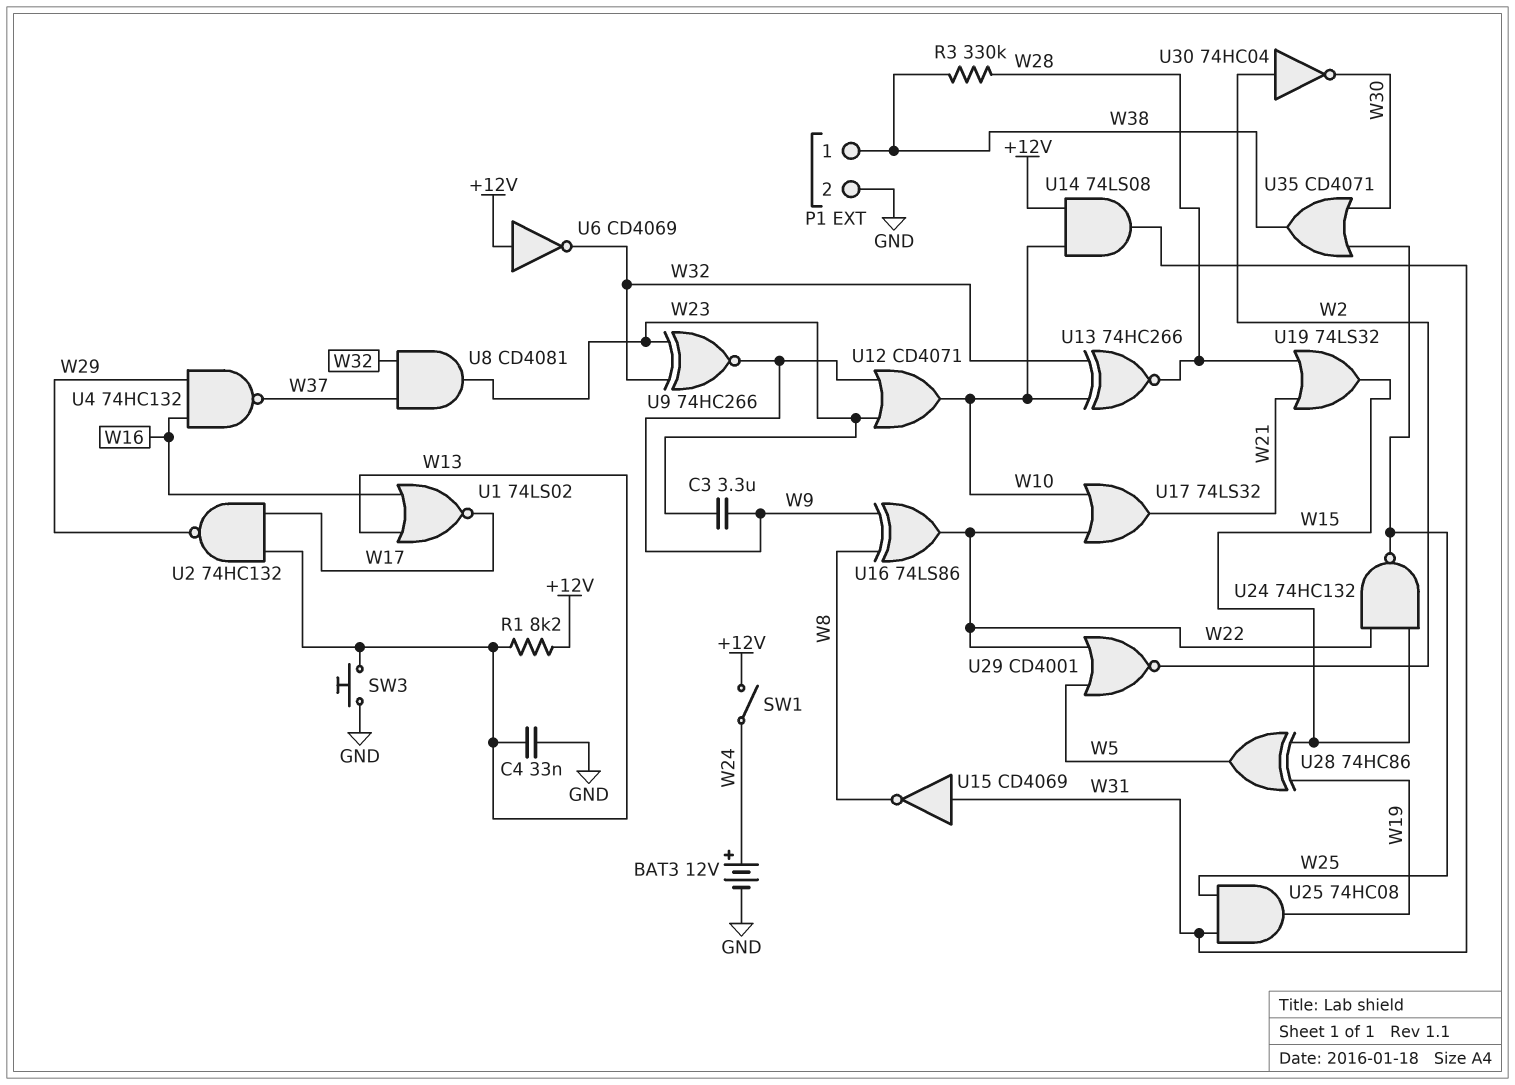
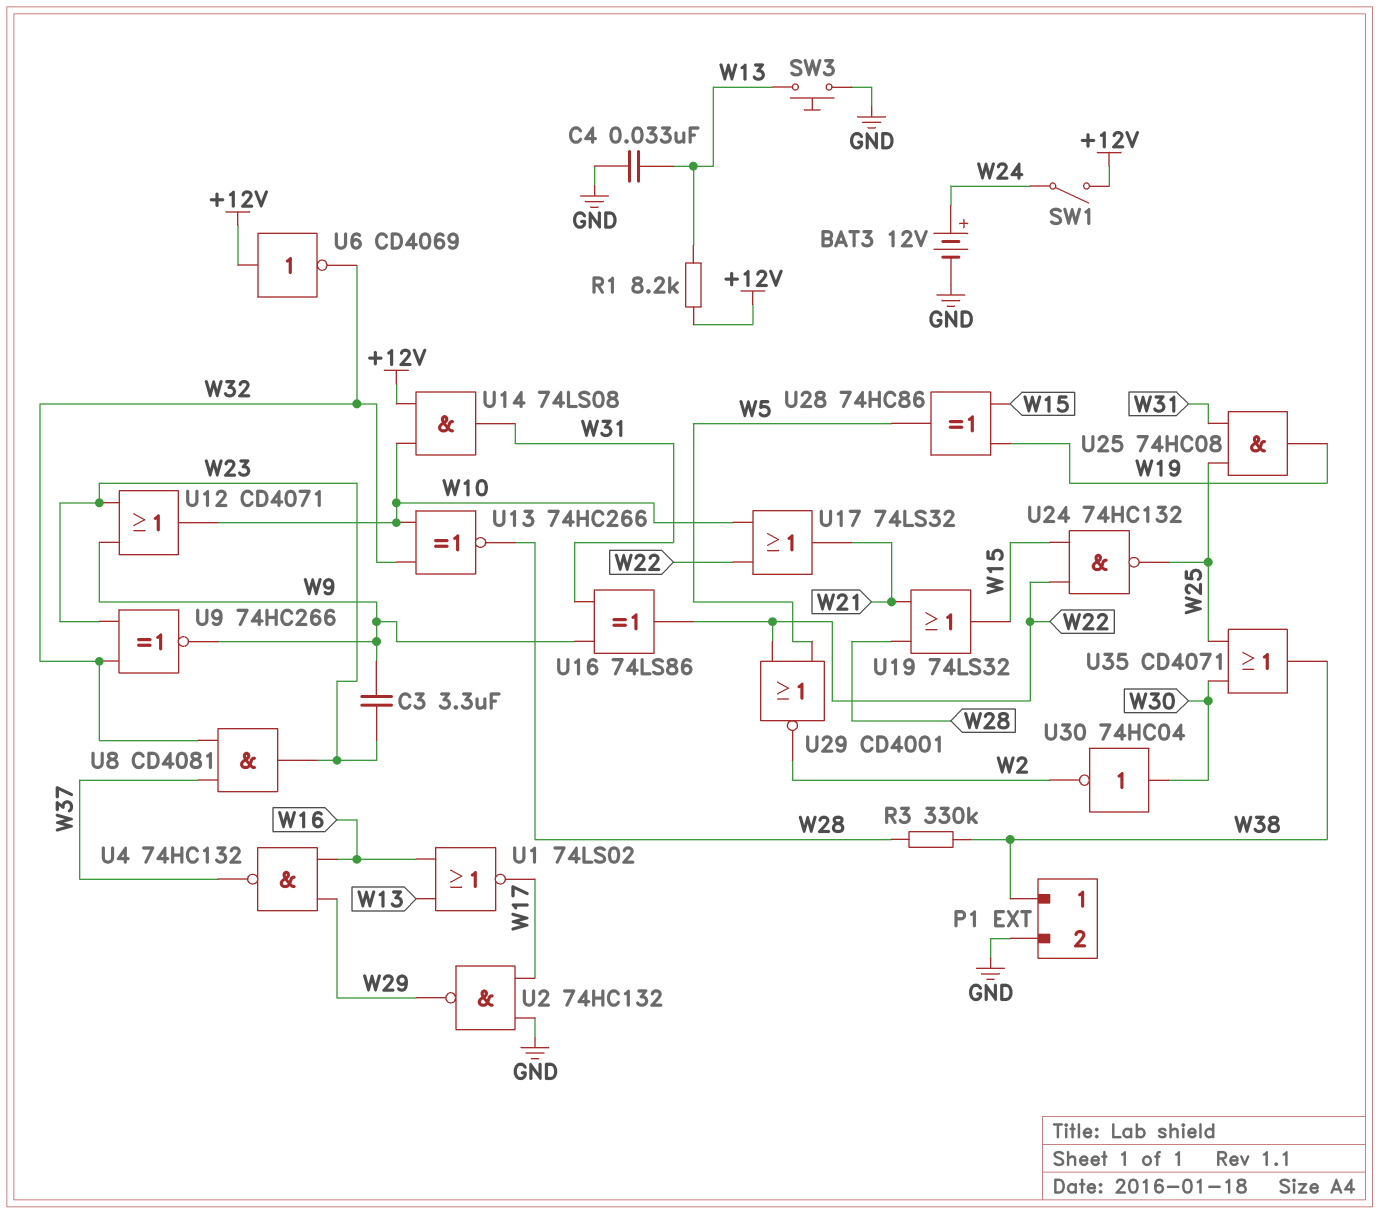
U2: NAND 74HC132 (in W13, in W17, out W29) -> NAND 74HC132 (in GND, in W17, out W29)
U15: NOT CD4069 (in W31, out W8) -> none
U16: XOR 74LS86 (in W8, in W9, out W22) -> XOR 74LS86 (in W9, in W31, out W22)
U30: NOT 74HC04 (in W2, out W30) -> NOT 74HC04 (in W30, out W2)

